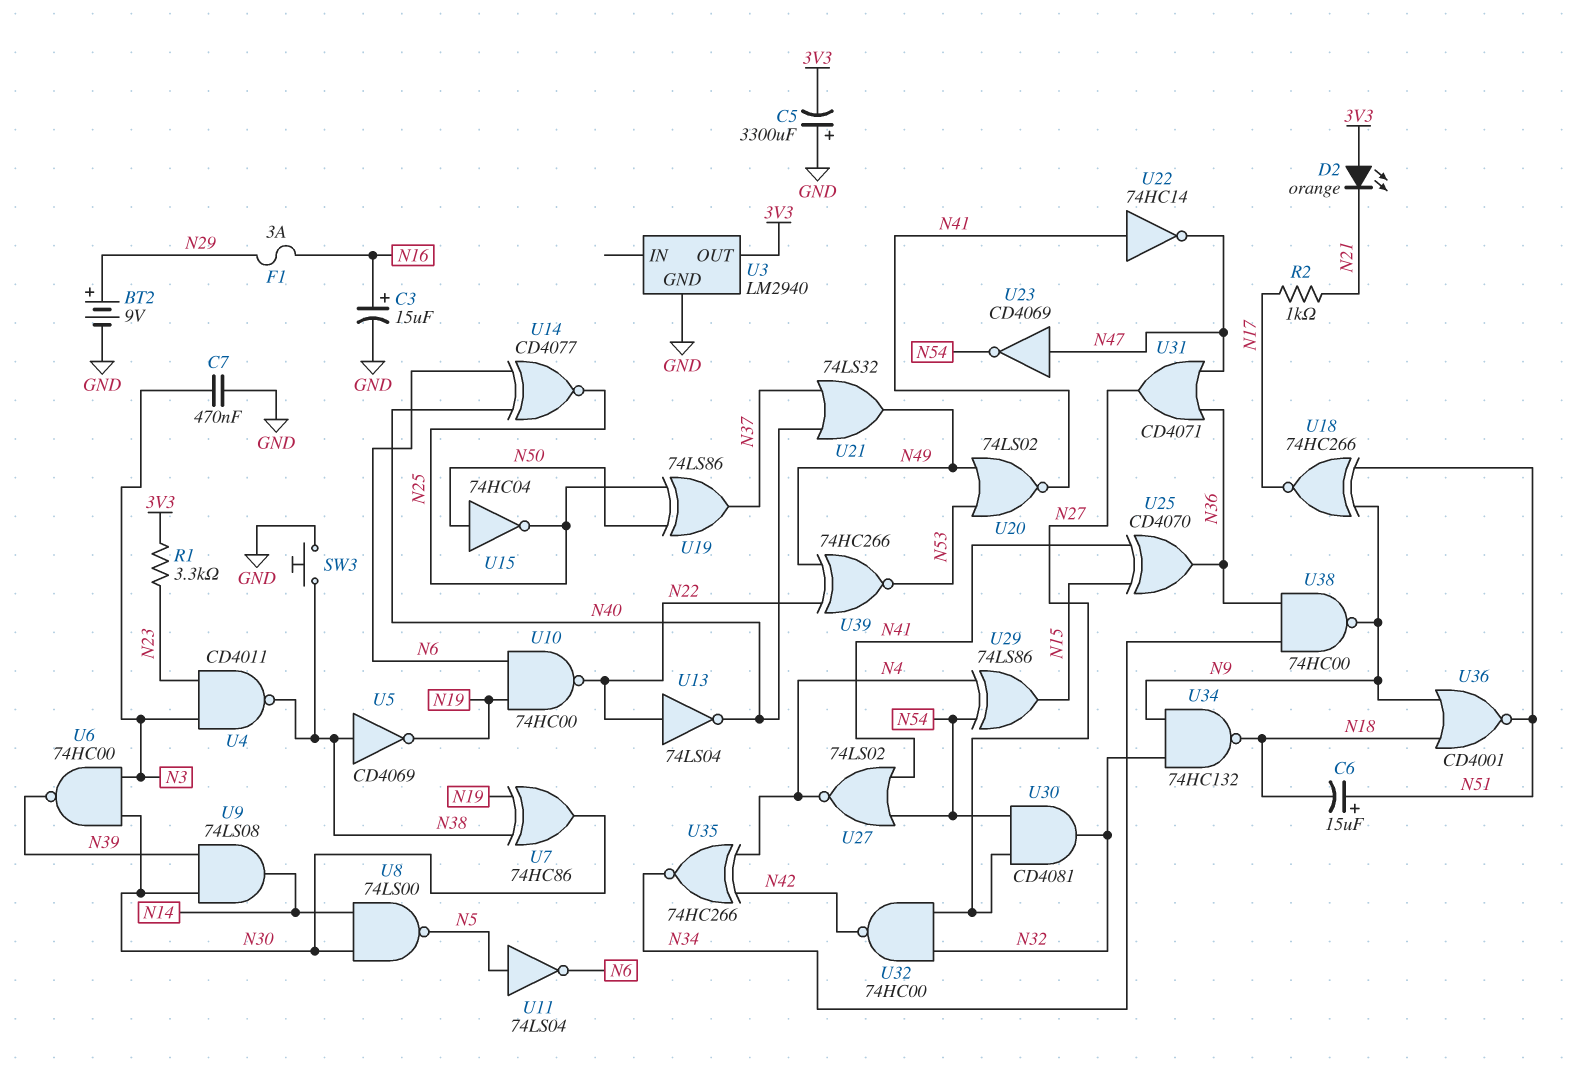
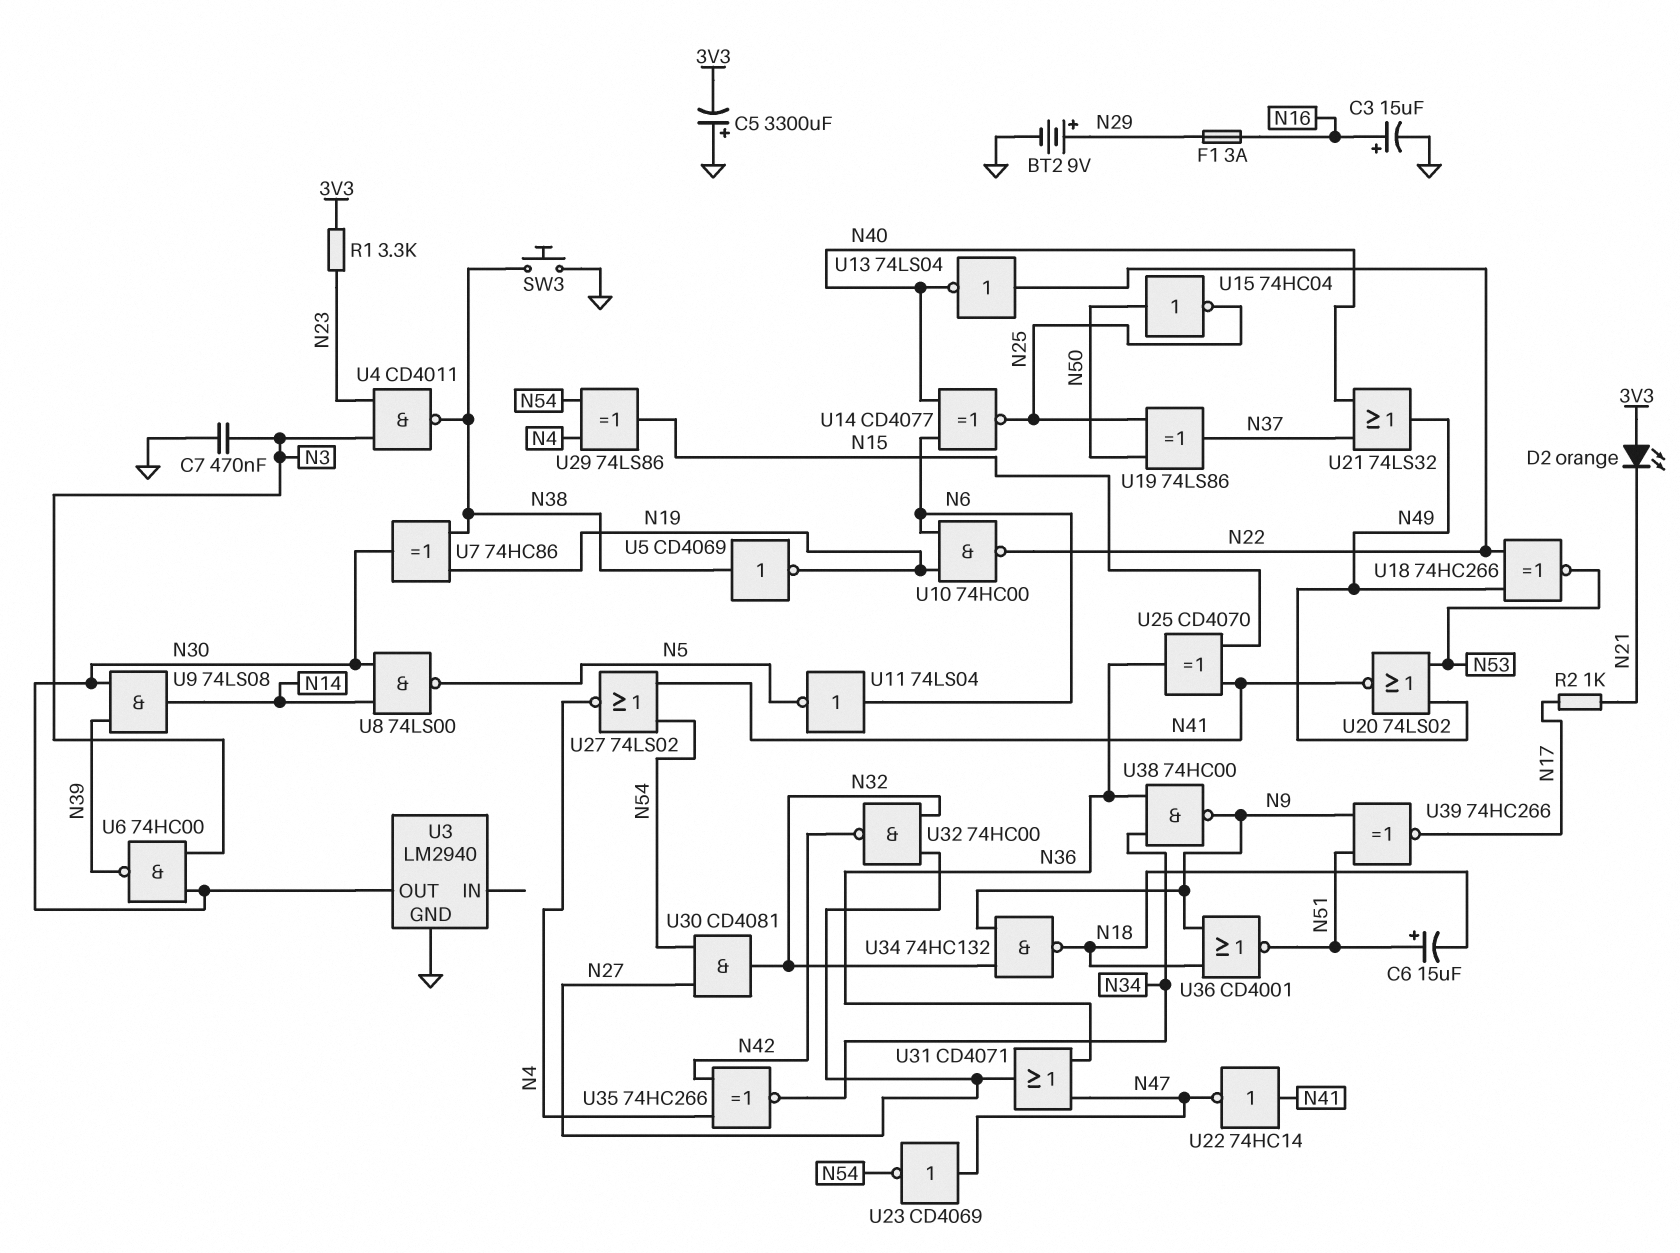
U3 pin OUT: 3V3 -> N30
U11: NOT 74LS04 (in N5, out N6) -> NOT 74LS04 (in N6, out N5)
U18: XNOR 74HC266 (in N9, in N51, out N17) -> XNOR 74HC266 (in N22, in N49, out N53)
U39: XNOR 74HC266 (in N22, in N49, out N53) -> XNOR 74HC266 (in N9, in N51, out N17)

